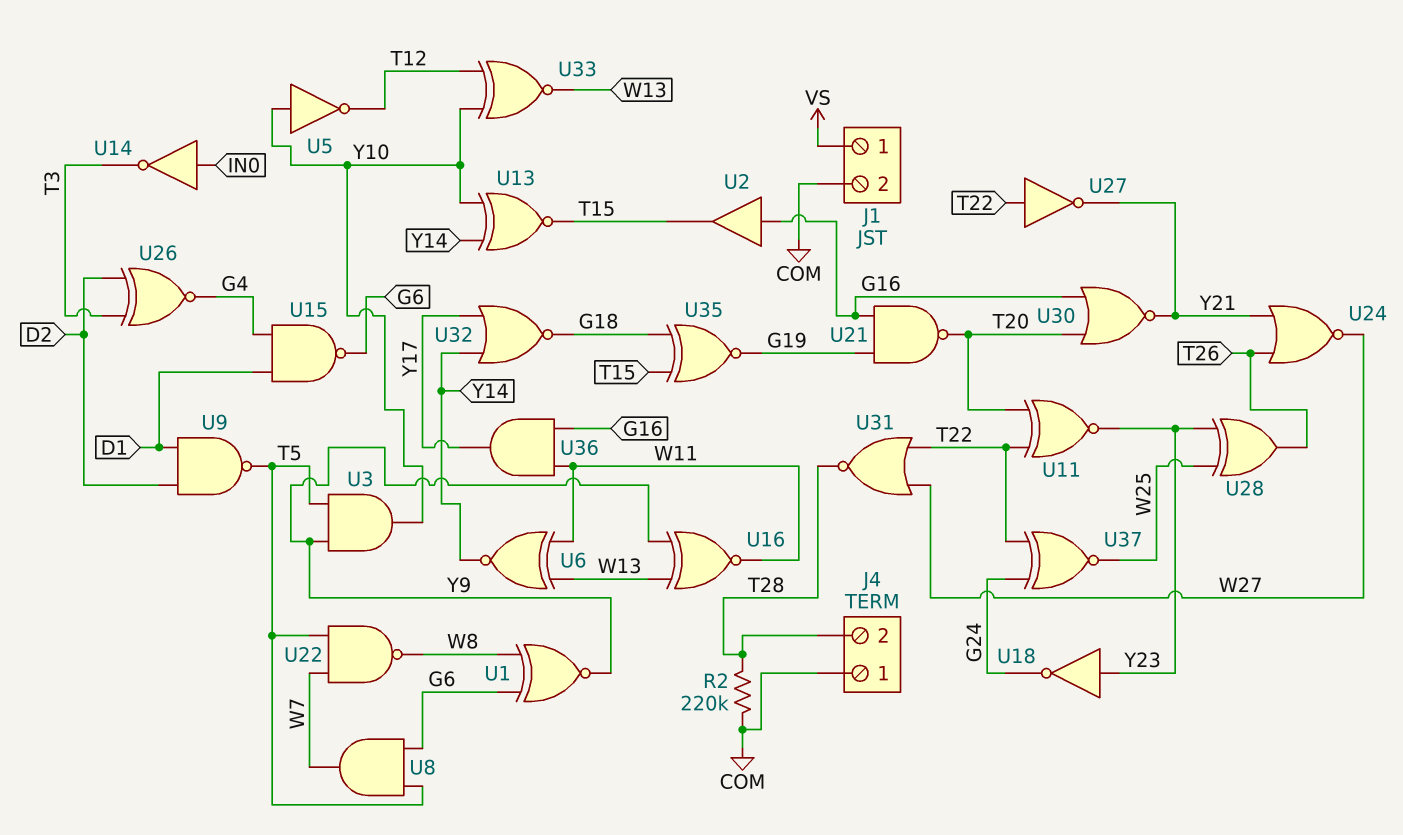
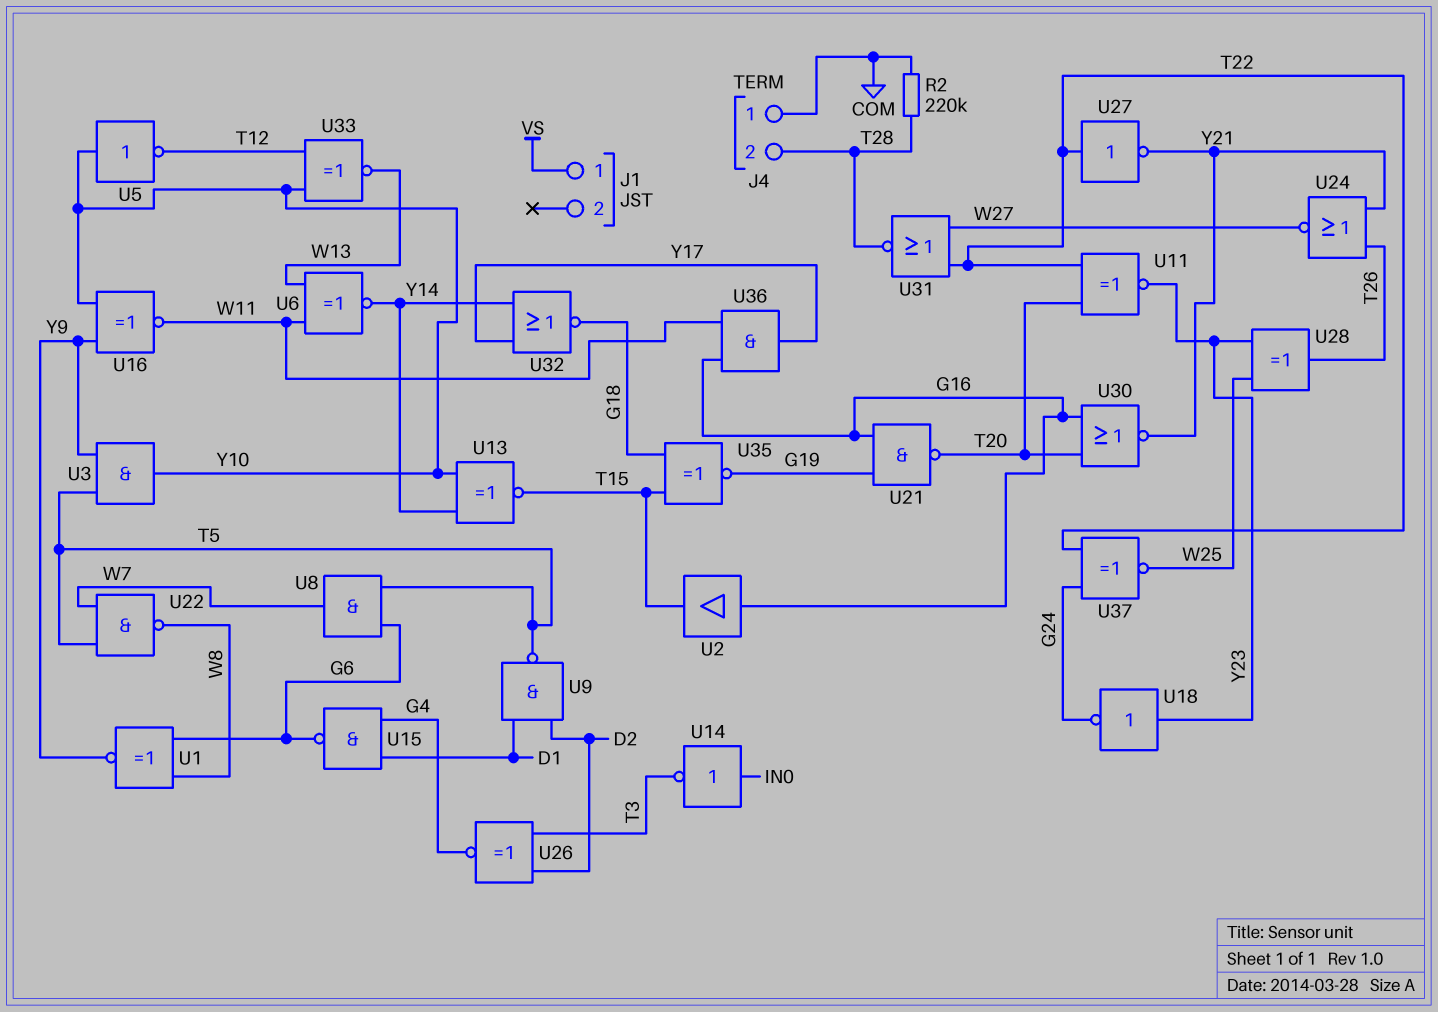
J1 pin 2: COM -> none
U16: XNOR (in W13, in Y9, out W11) -> XNOR (in Y9, in Y10, out W11)

